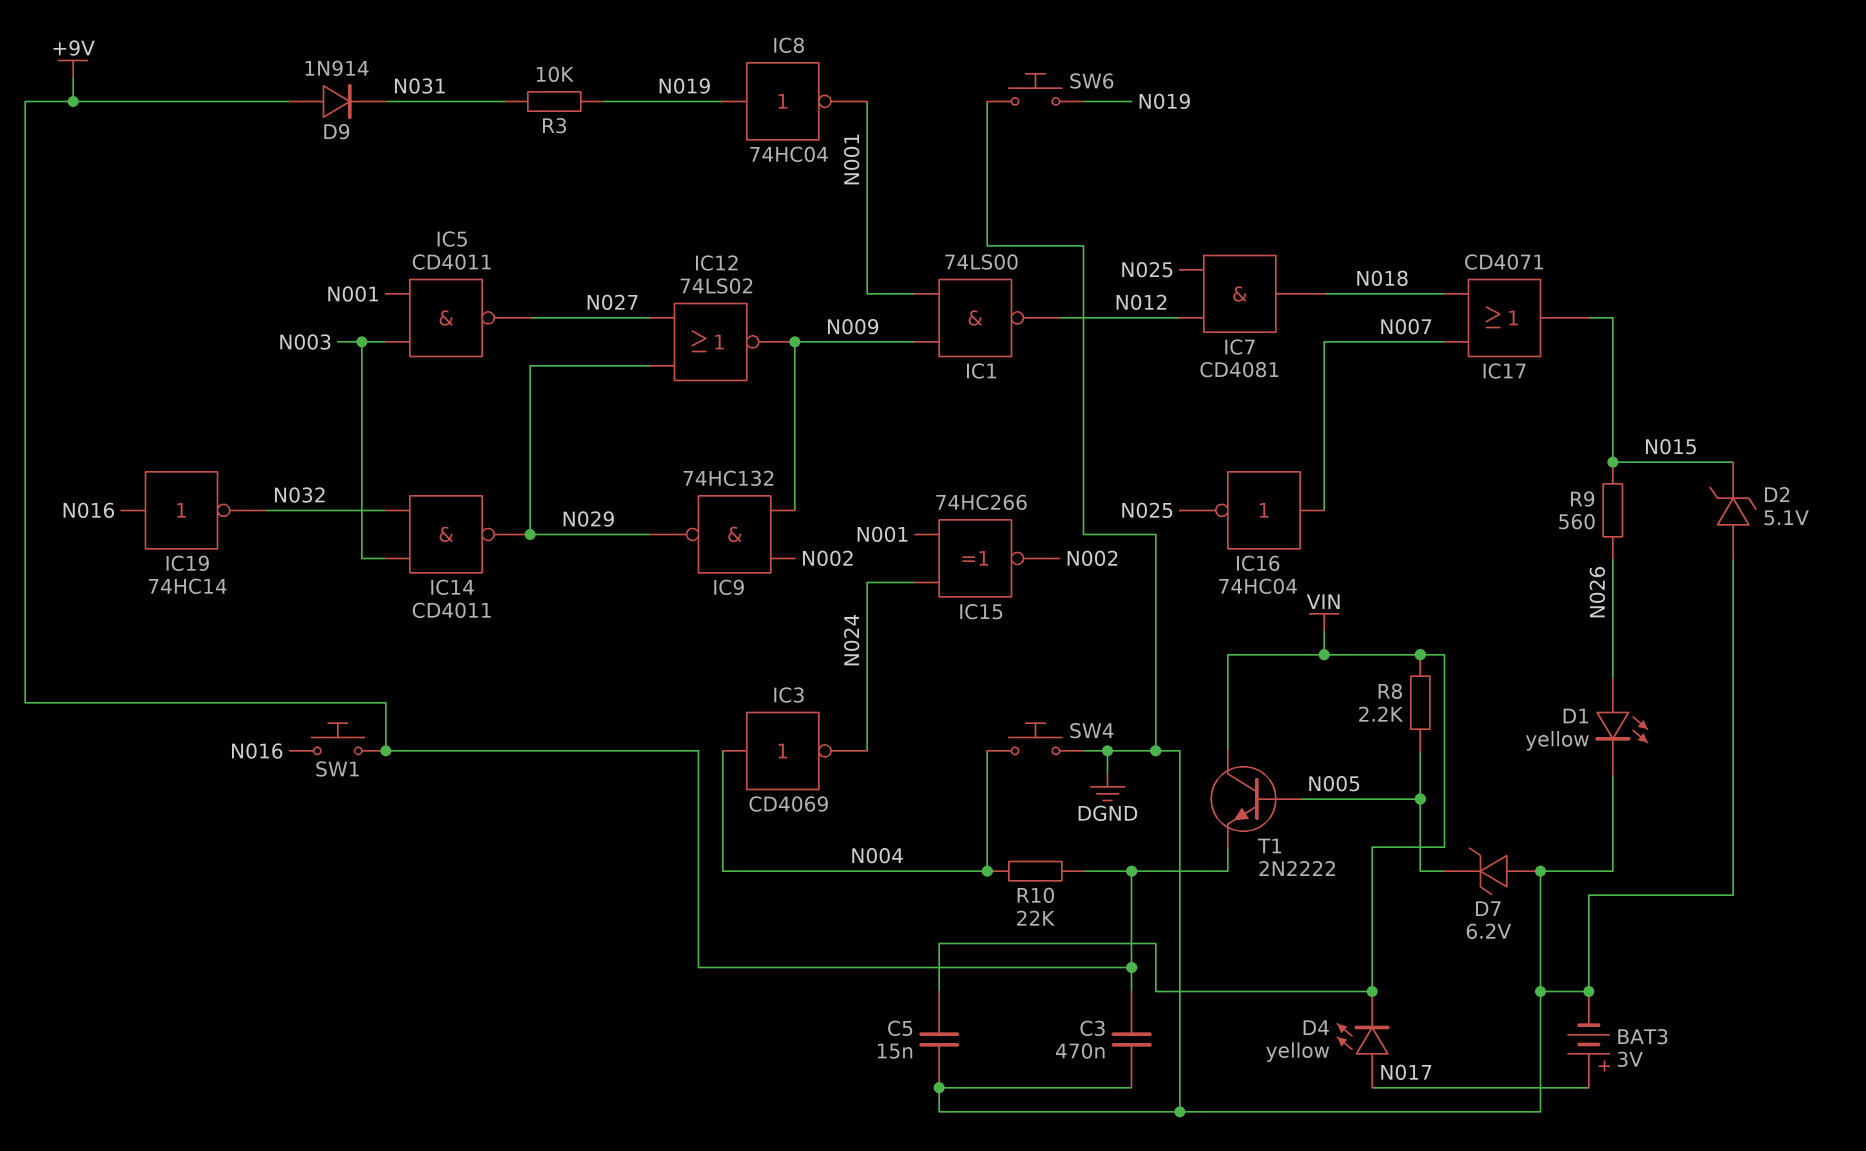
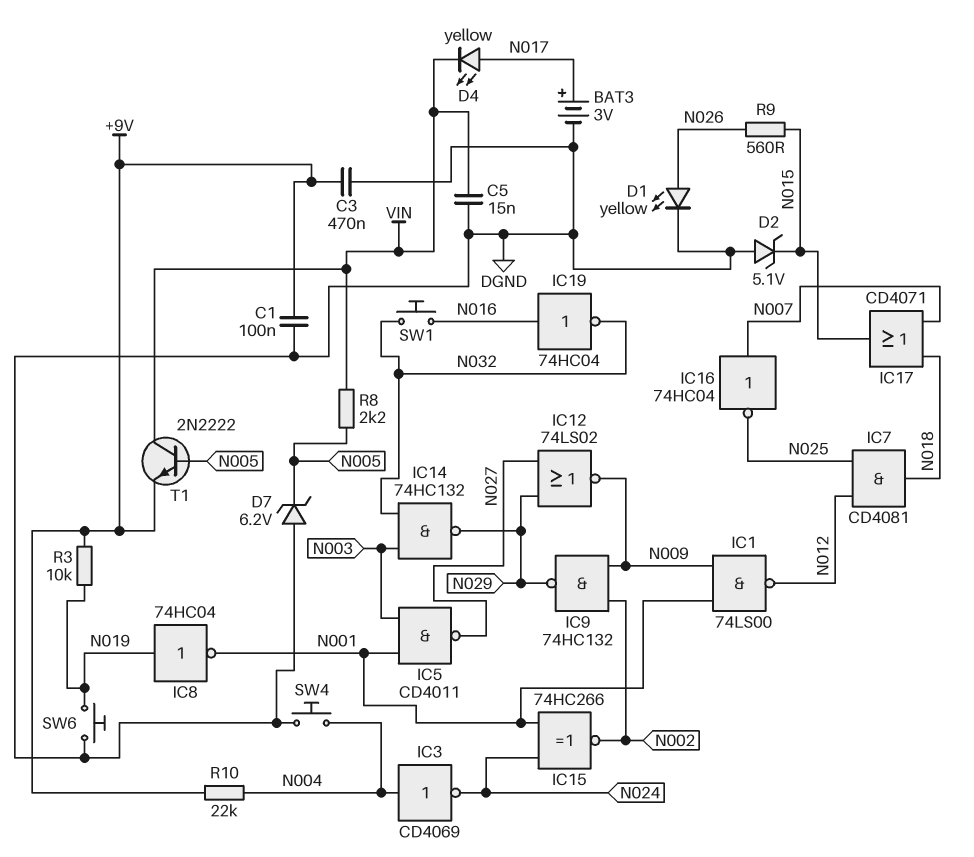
C1: none -> 100nF (+9V, DGND)
D9: diode 1N914 (A +9V, K N031) -> none
IC14: NAND CD4011 (in N003, in N032, out N029) -> NAND 74HC132 (in N003, in N032, out N029)
IC19: NOT 74HC14 (in N016, out N032) -> NOT 74HC04 (in N016, out N032)
R3: 10k (N019, N031) -> 10k (+9V, N019)
SW1: button (+9V, N016) -> button (N016, N032)

